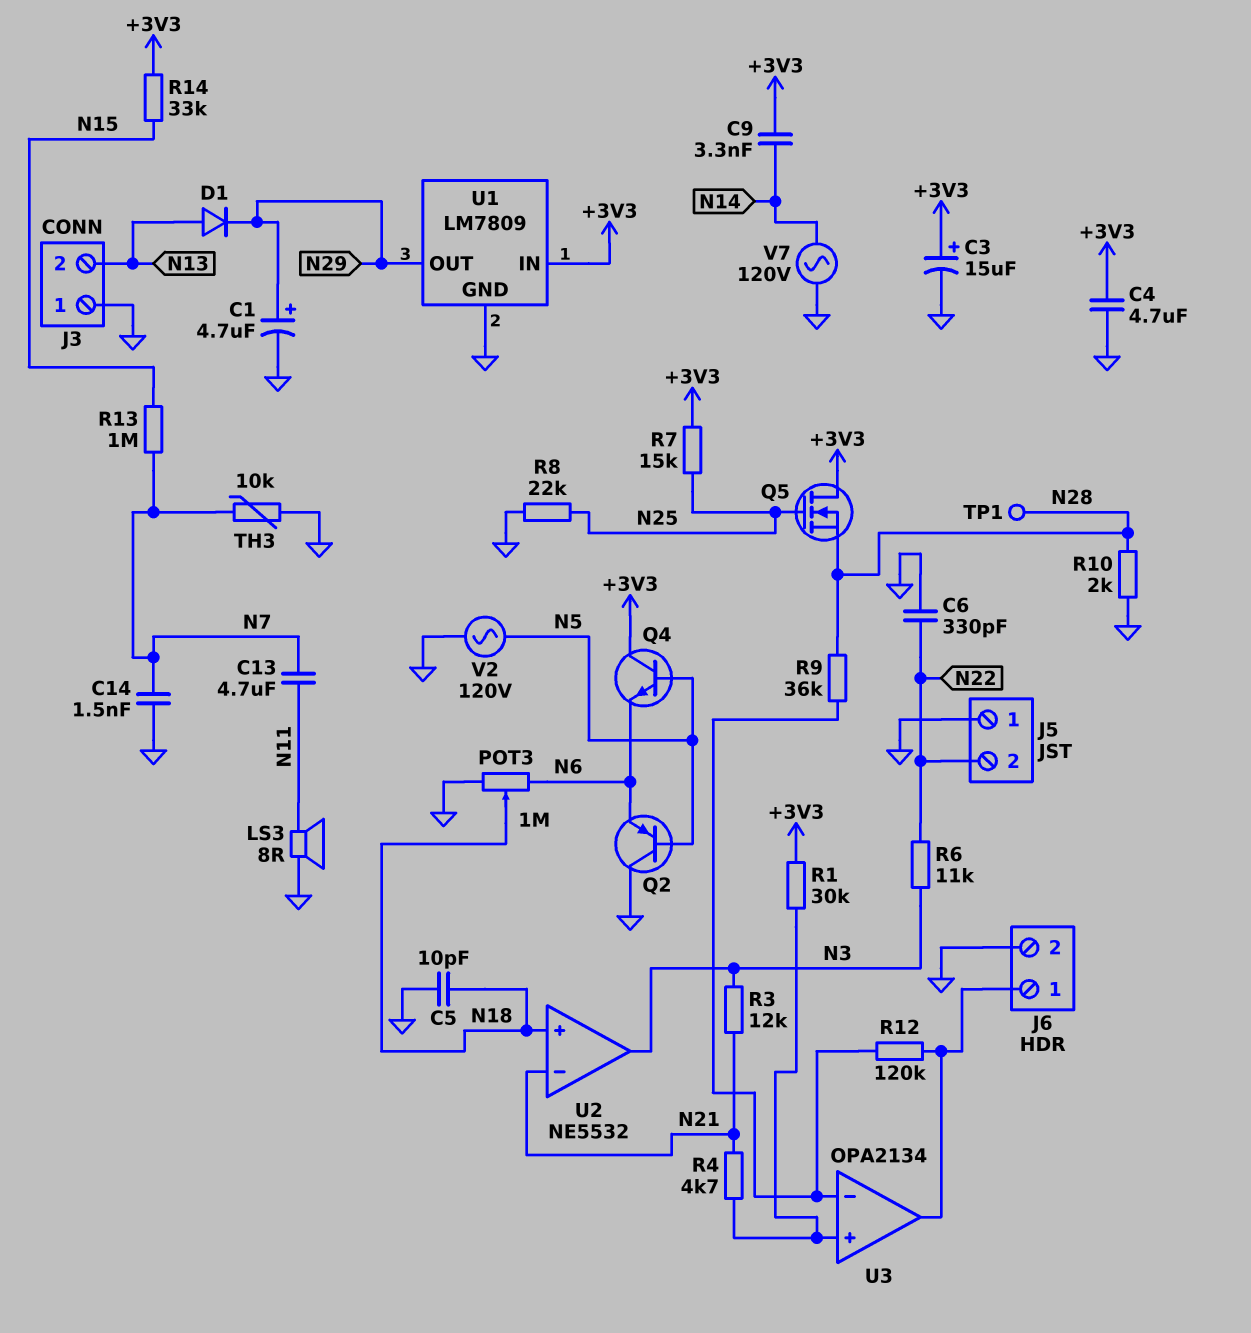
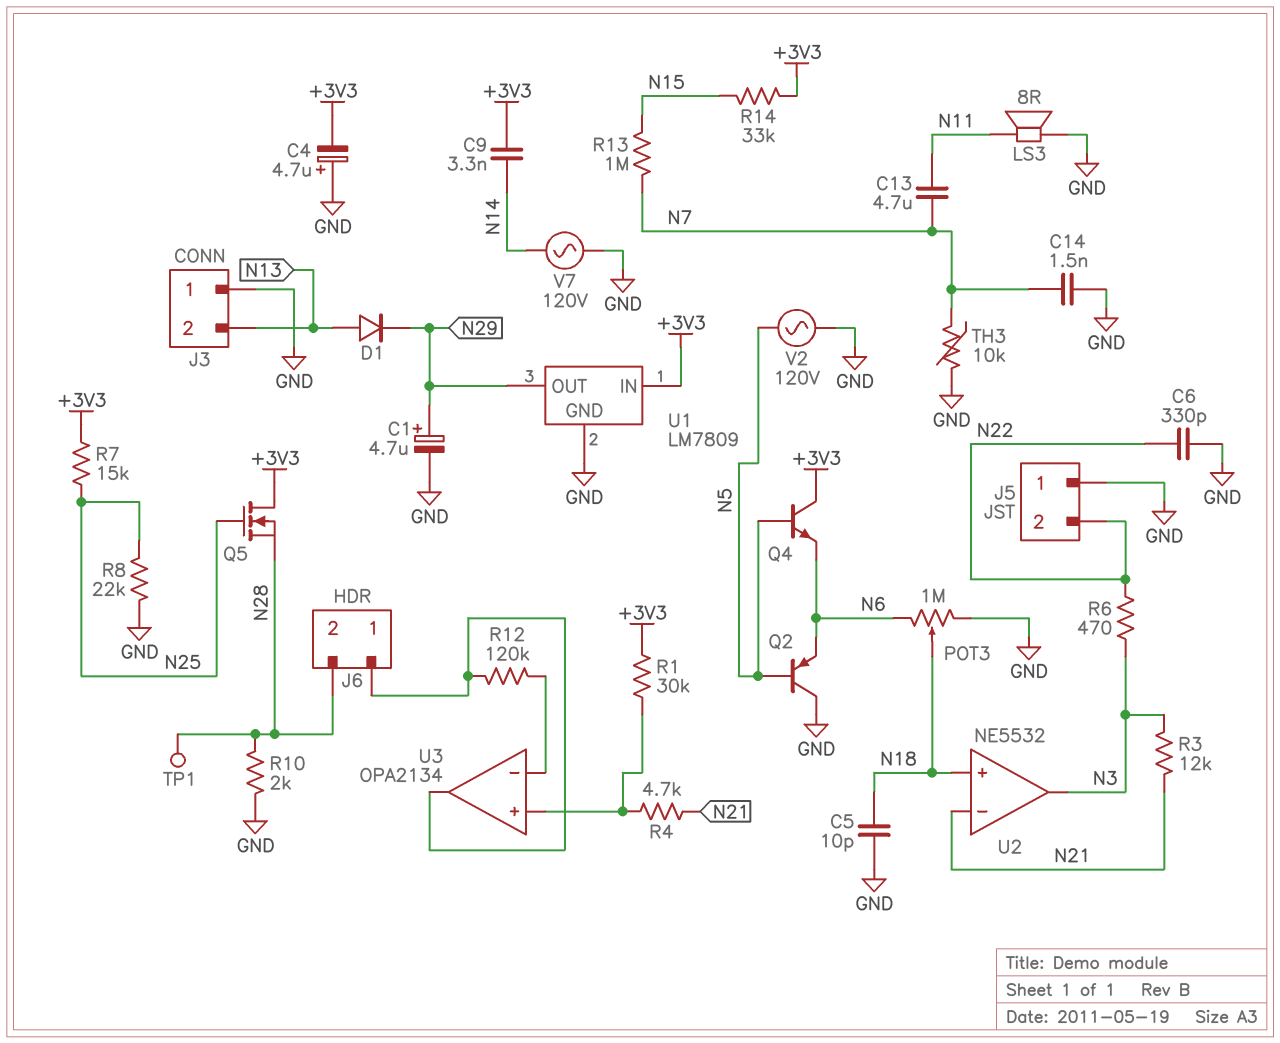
C3: 15uF (plus +3V3, minus GND) -> none
C4: 4.7uF (+3V3, GND) -> 4.7uF (plus GND, minus +3V3)
J6 pin 2: GND -> N28
R6: 11k (N3, N22) -> 470 (N3, N22)
R9: 36k (N28, U3/in-) -> none

